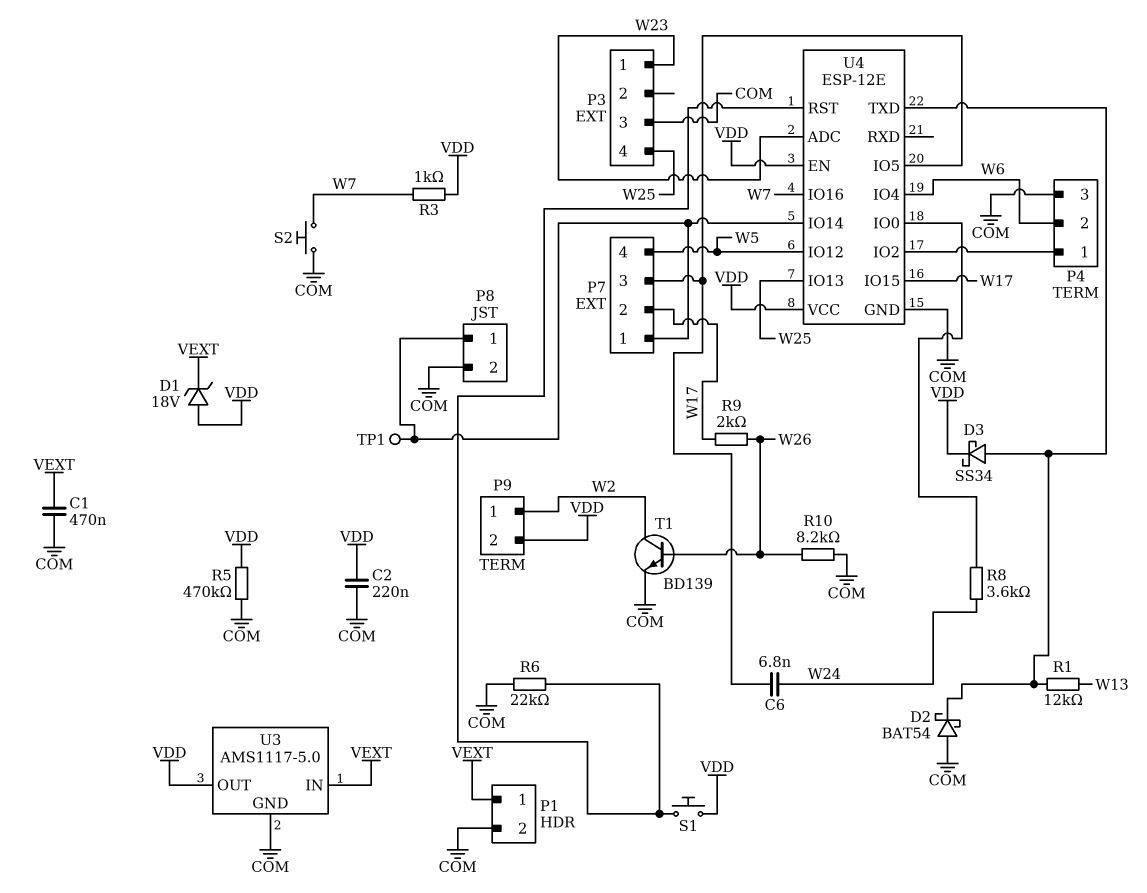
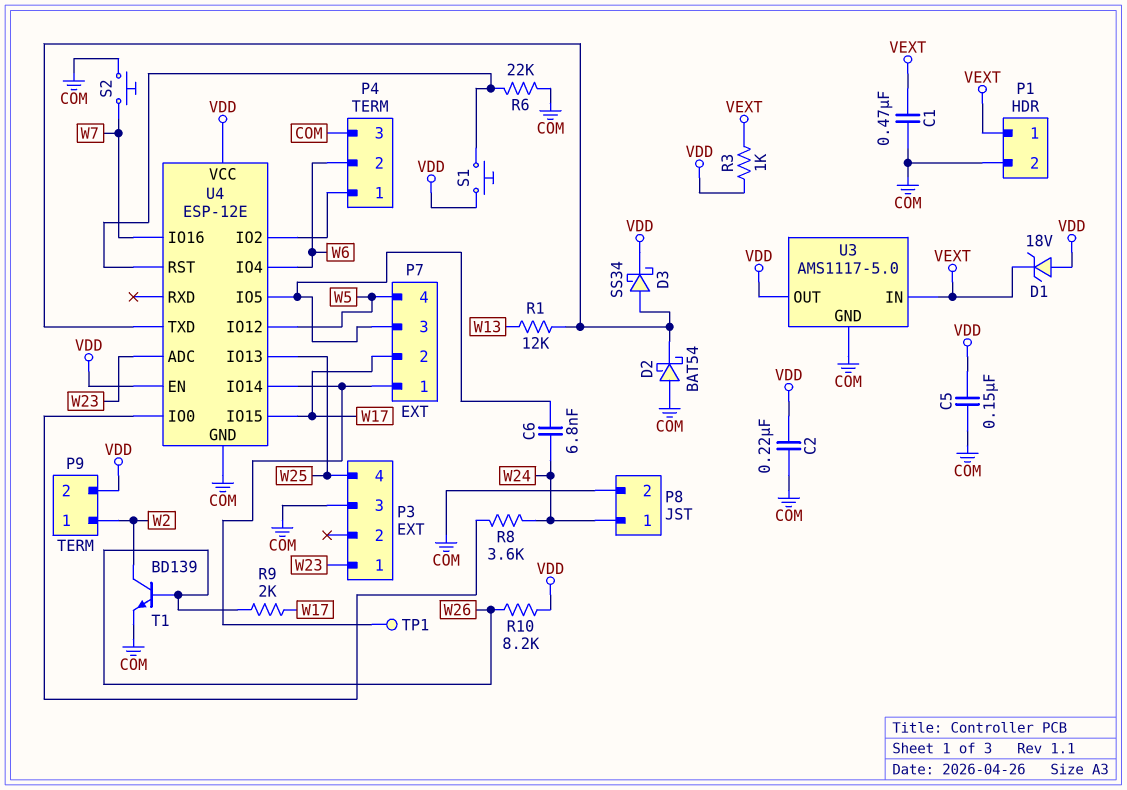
C5: none -> 150nF (COM, VDD)
P8 pin 1: P7/1 -> W24
R3: 1k (VDD, W7) -> 1k (VDD, VEXT)
R5: 470k (COM, VDD) -> none
R10: 8.2k (COM, W26) -> 8.2k (VDD, W26)

